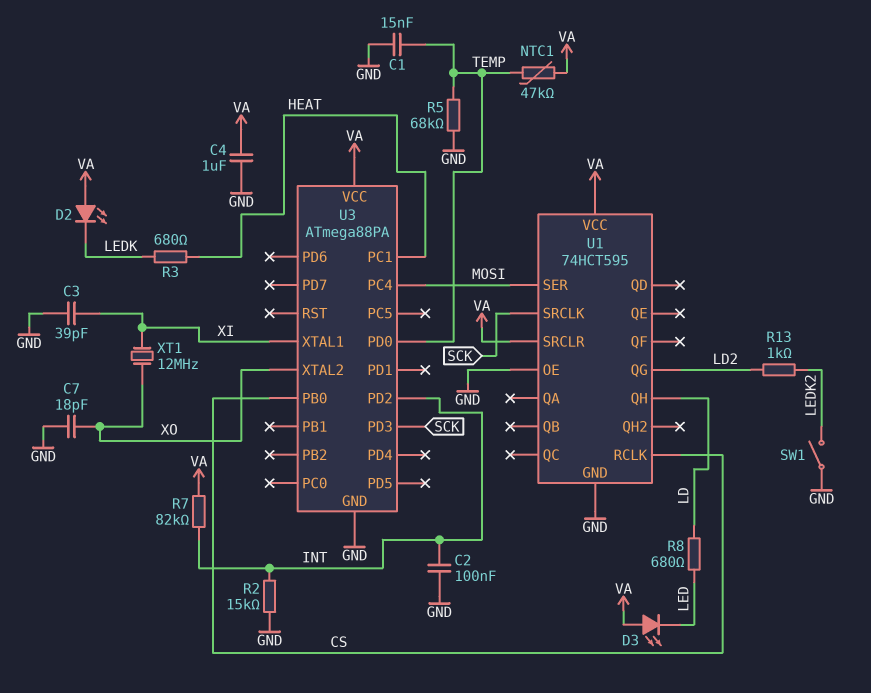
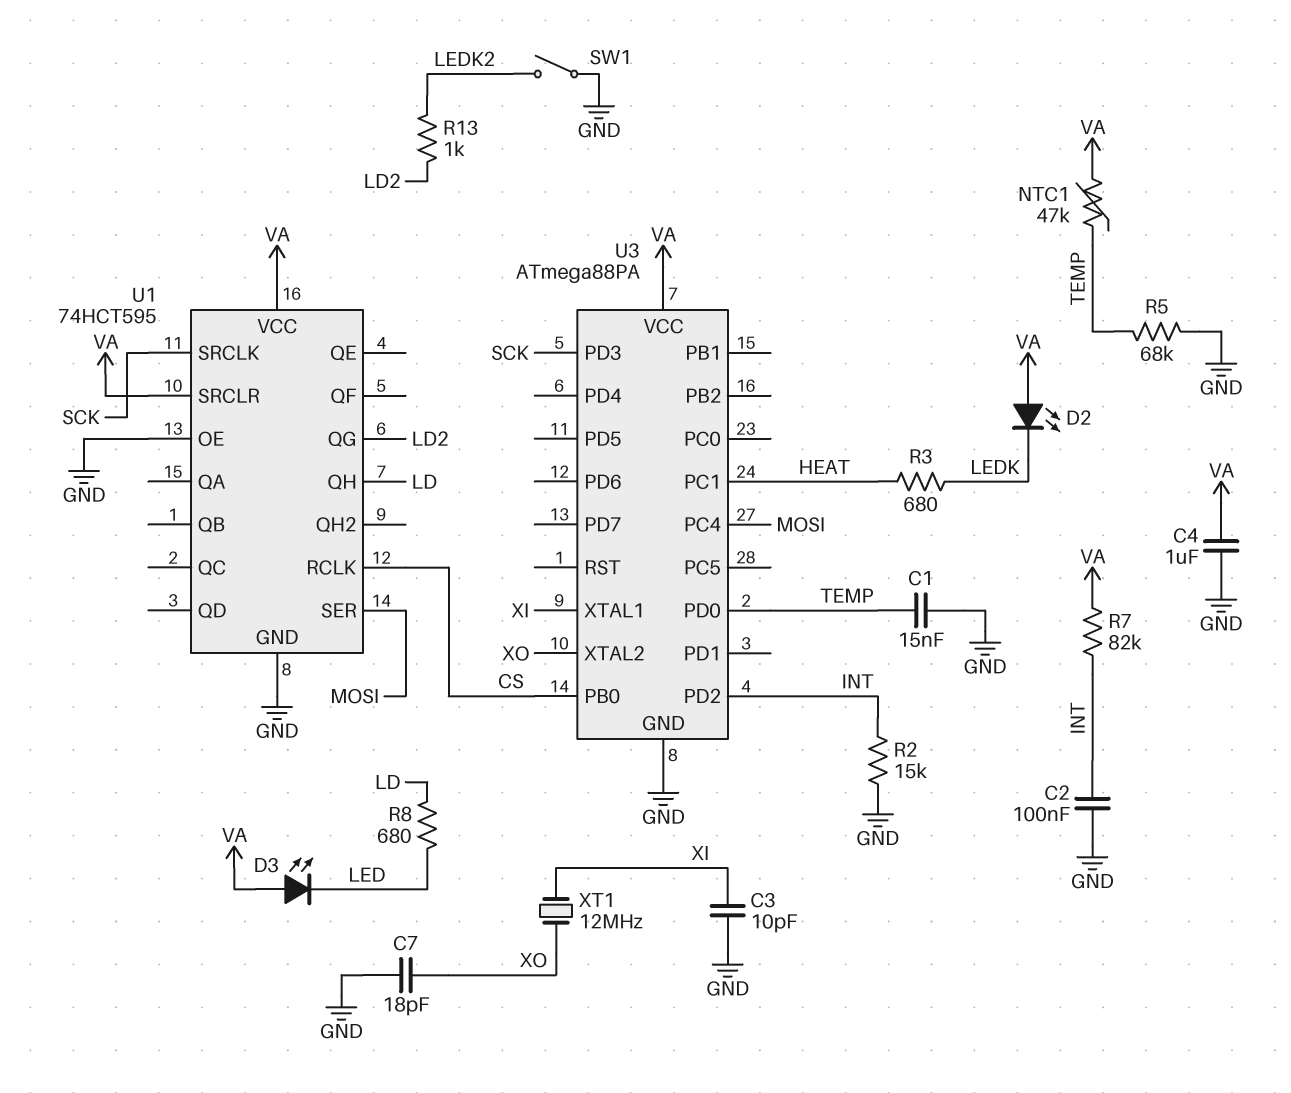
C3: 39pF (GND, XI) -> 10pF (GND, XI)

